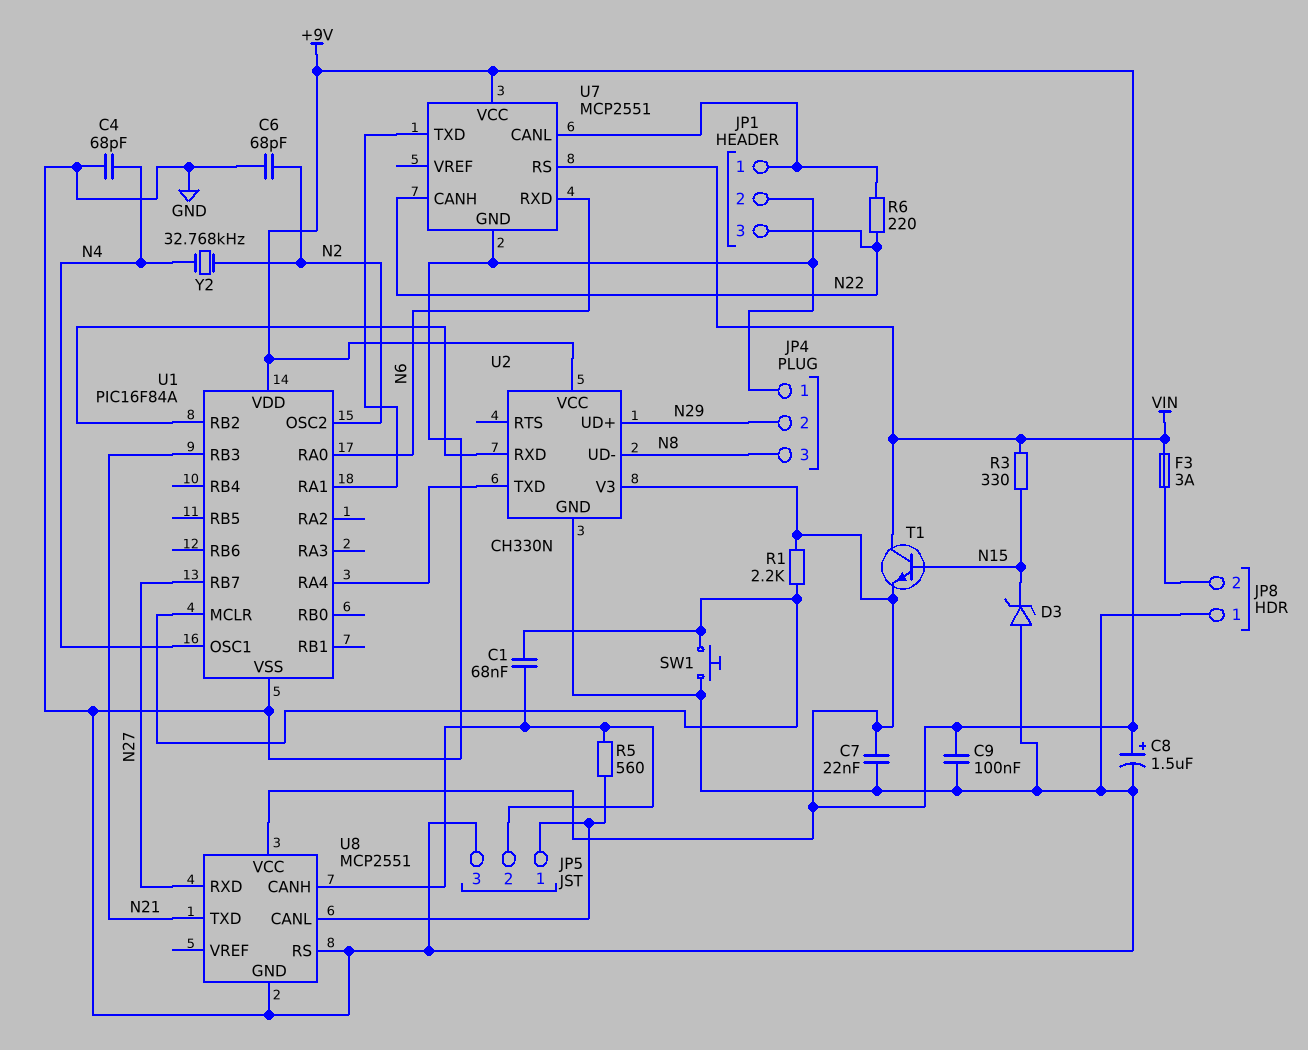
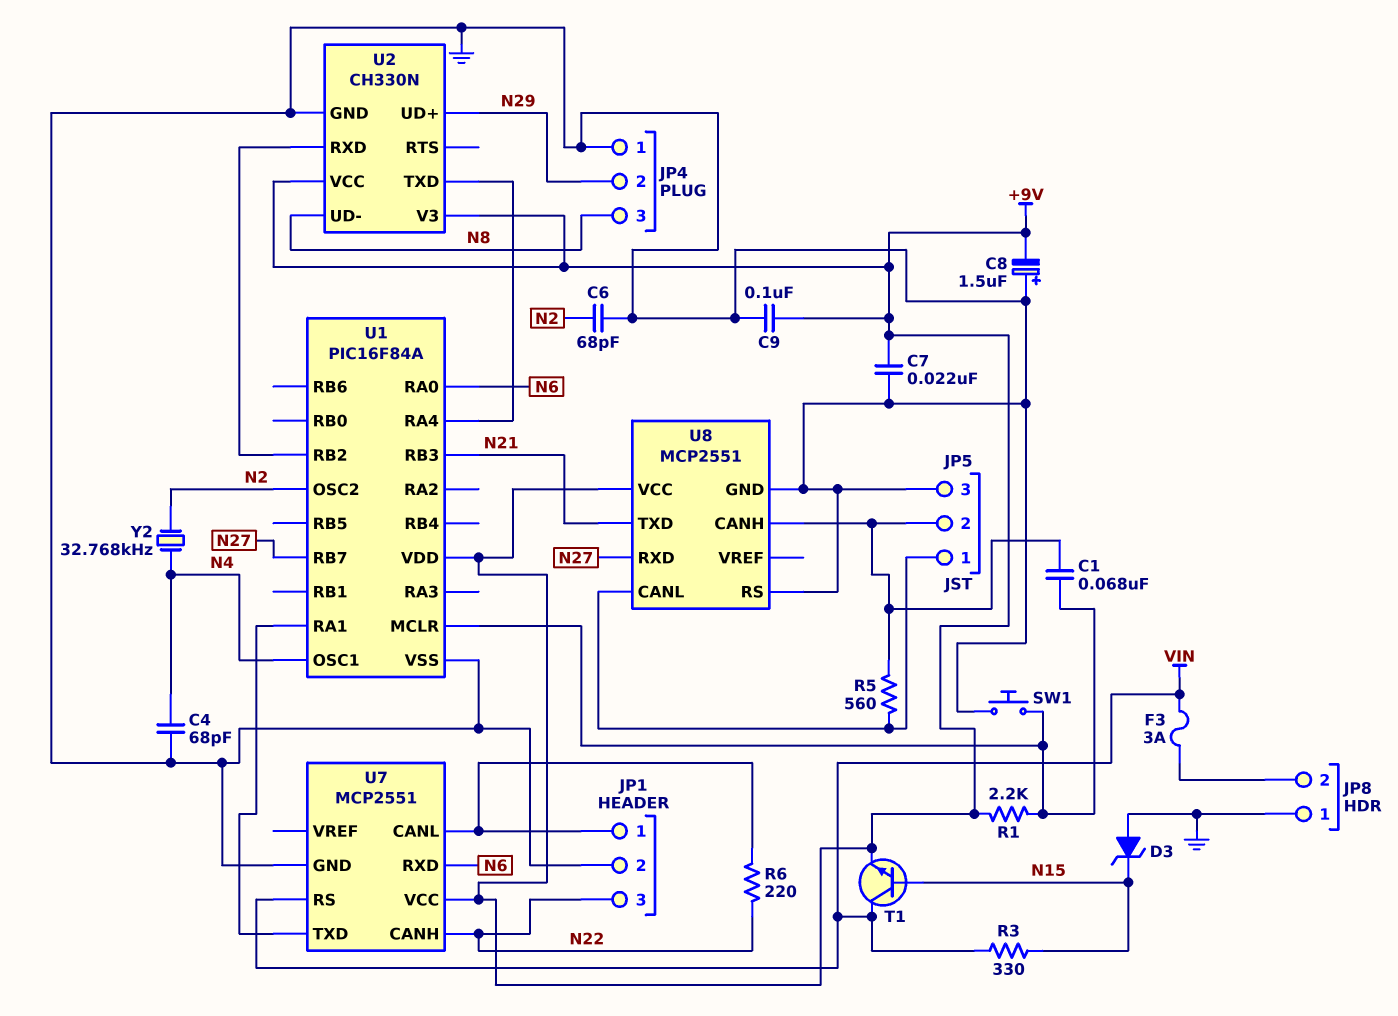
C8: 1.5uF (plus +9V, minus GND) -> 1.5uF (plus GND, minus +9V)

